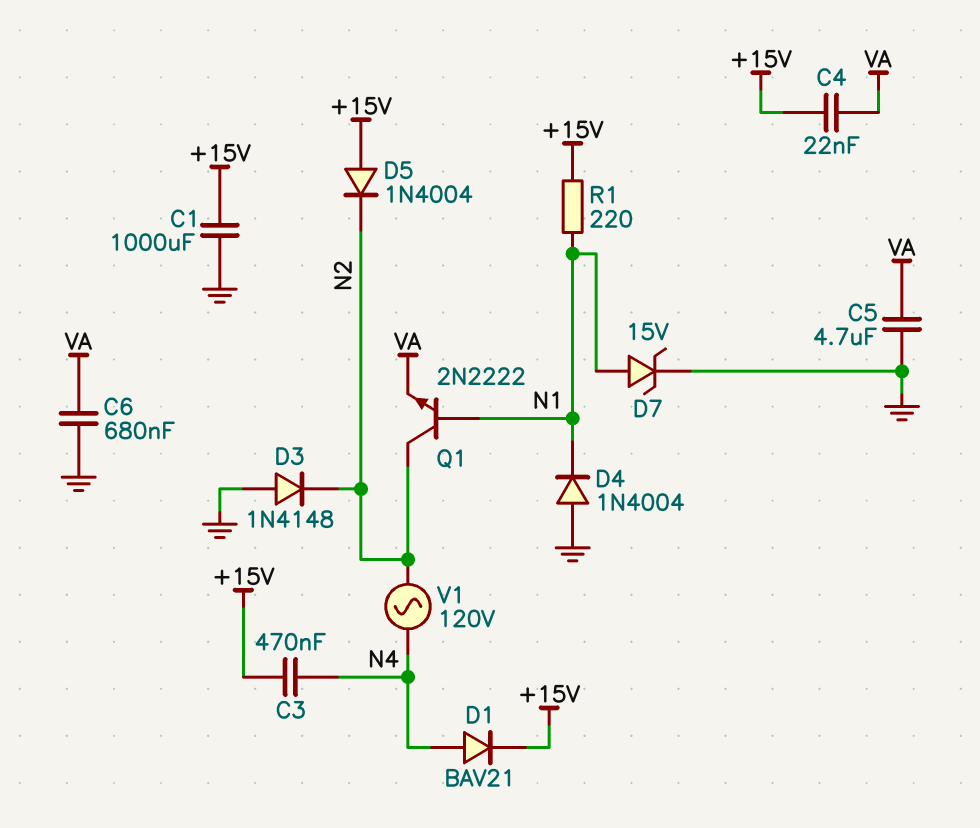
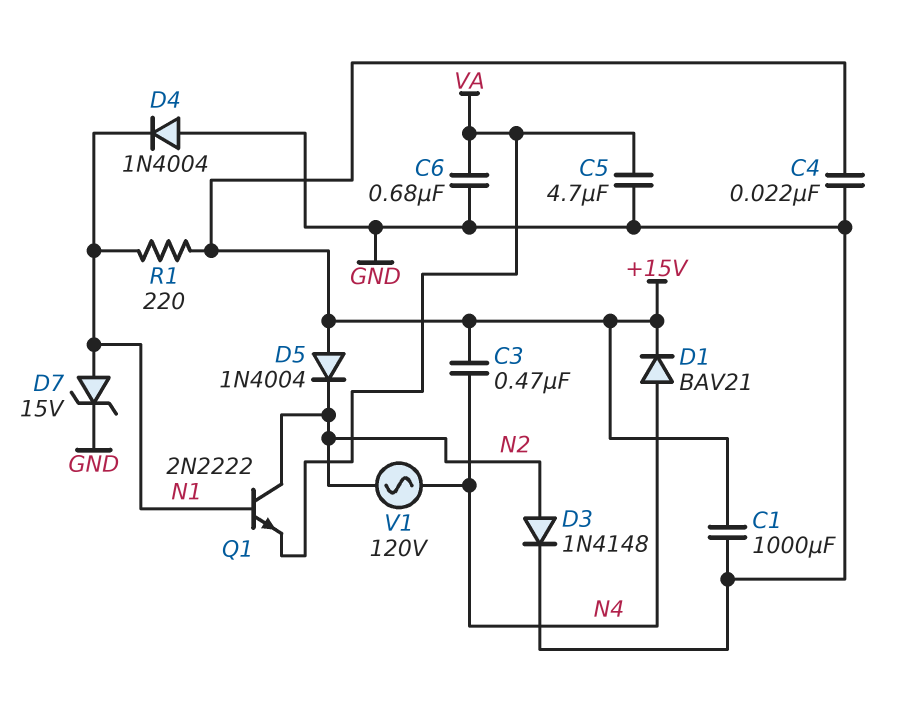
C4: 22nF (+15V, VA) -> 22nF (+15V, GND)
D3: diode 1N4148 (A GND, K N2) -> diode 1N4148 (A N2, K GND)

